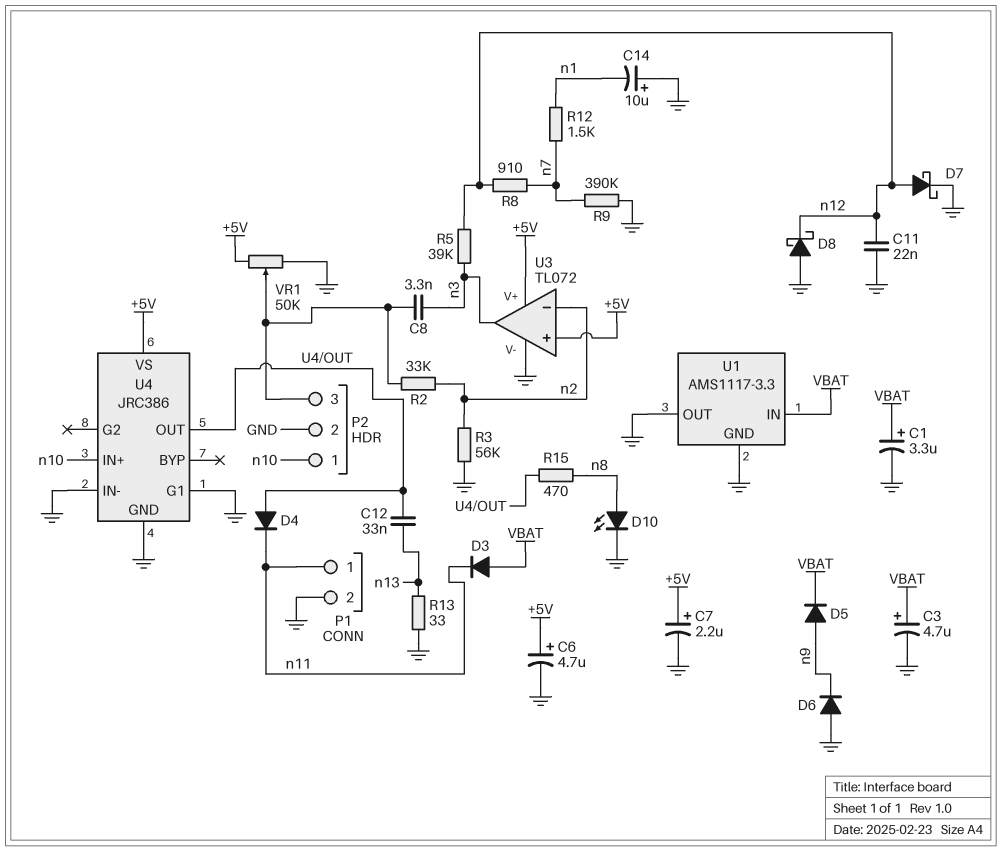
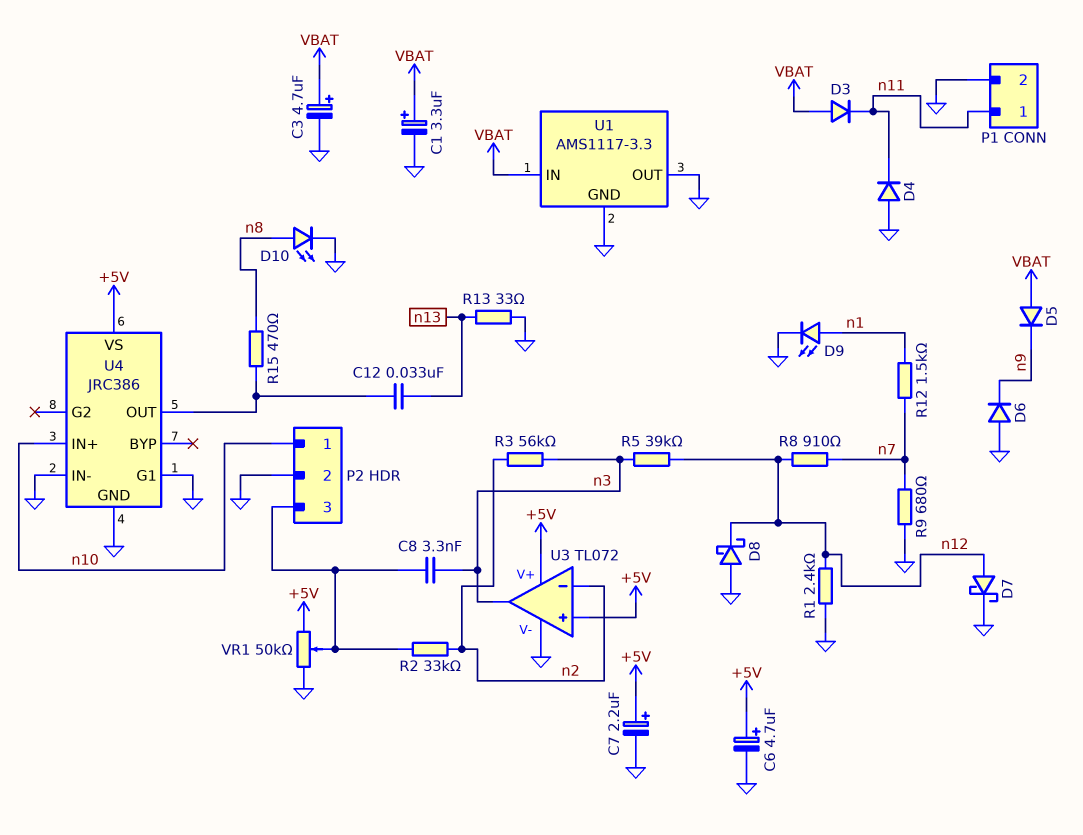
C11: 22nF (GND, n12) -> none
C14: 10uF (plus GND, minus n1) -> none
D4: diode (A U4/OUT, K n11) -> diode (A GND, K n11)
D5: diode (A n9, K VBAT) -> diode (A VBAT, K n9)
D9: none -> LED (A n1, K GND)
R1: none -> 2.4k (GND, n12)
R3: 56k (GND, n2) -> 56k (n2, n3)
R9: 390k (GND, n7) -> 680 (GND, n7)

